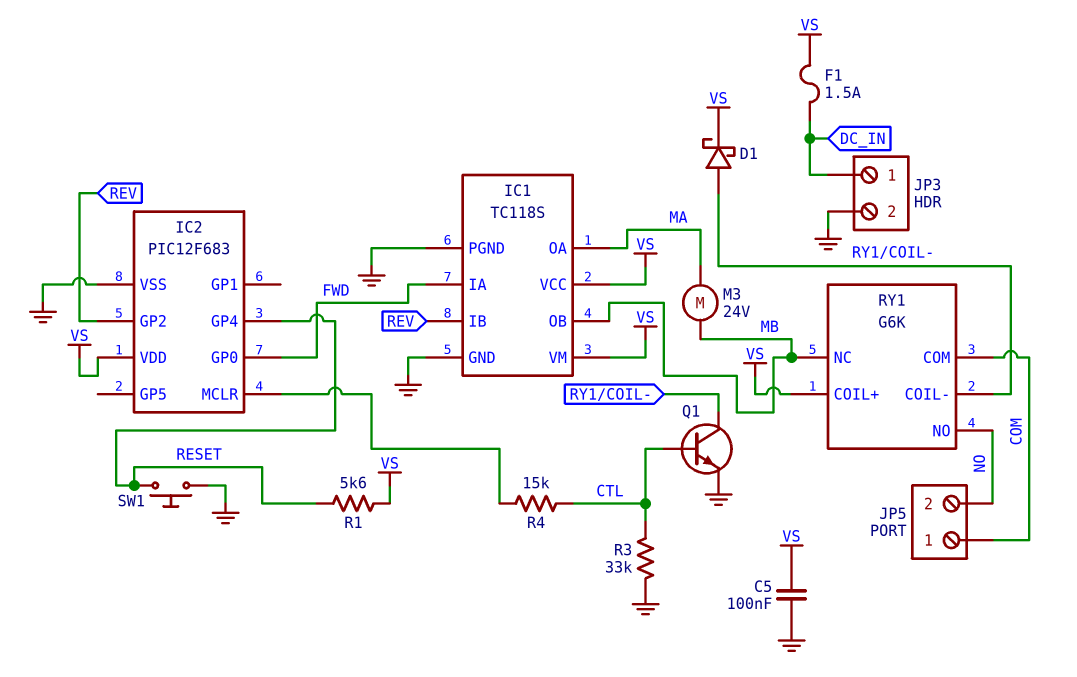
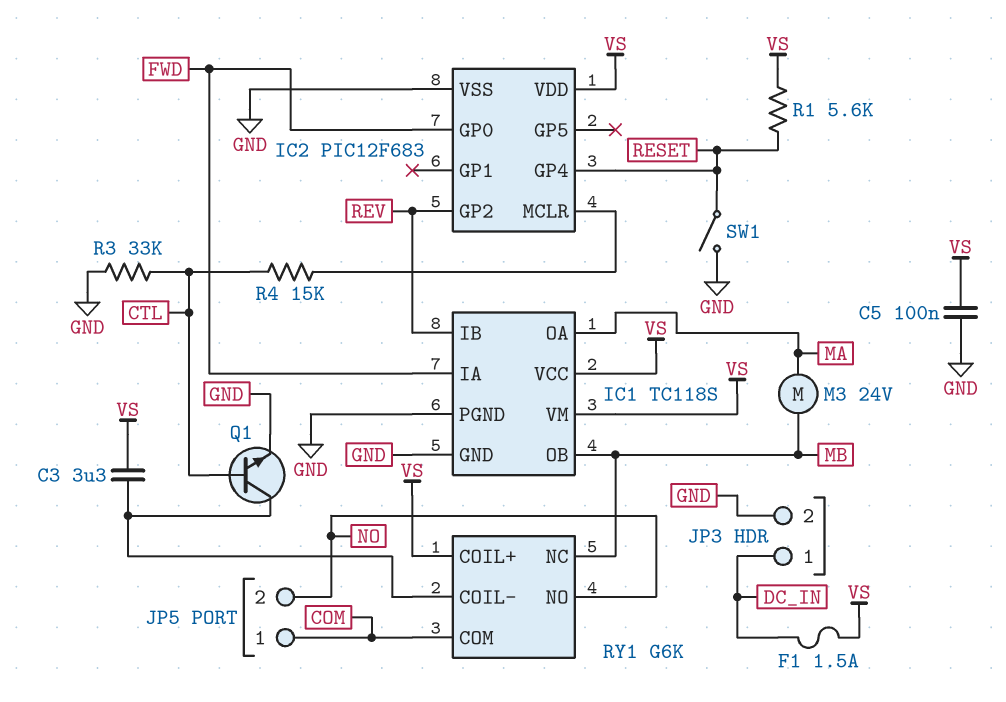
C3: none -> 3.3uF (RY1/COIL-, VS)
D1: schottky (A RY1/COIL-, K VS) -> none
SW1: button (GND, RESET) -> switch (GND, RESET)

